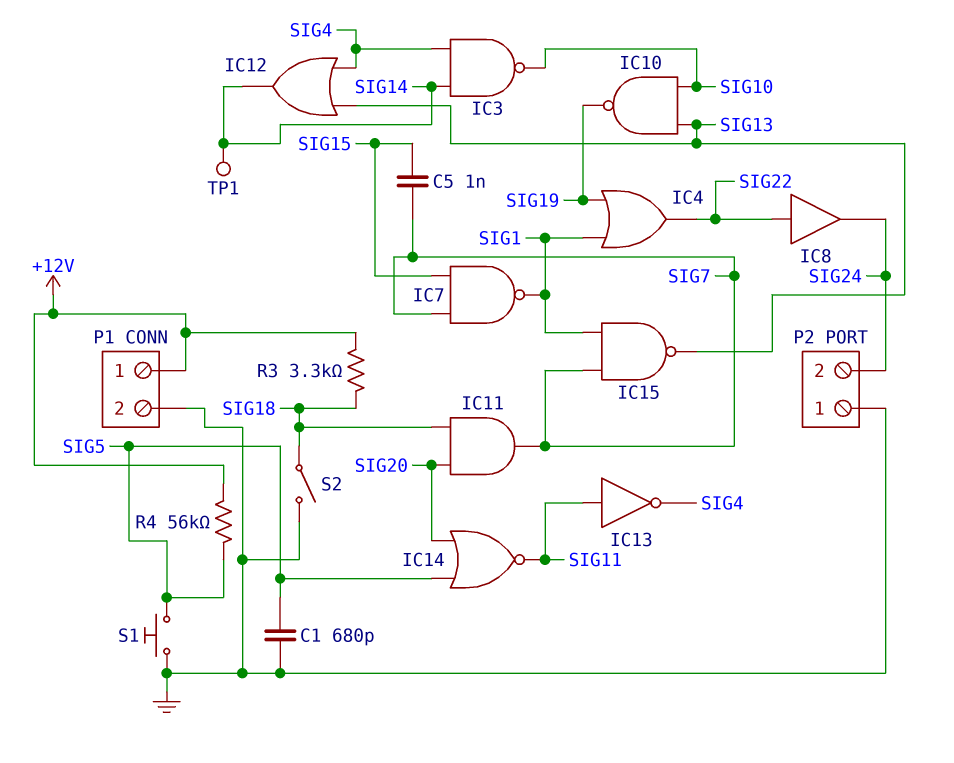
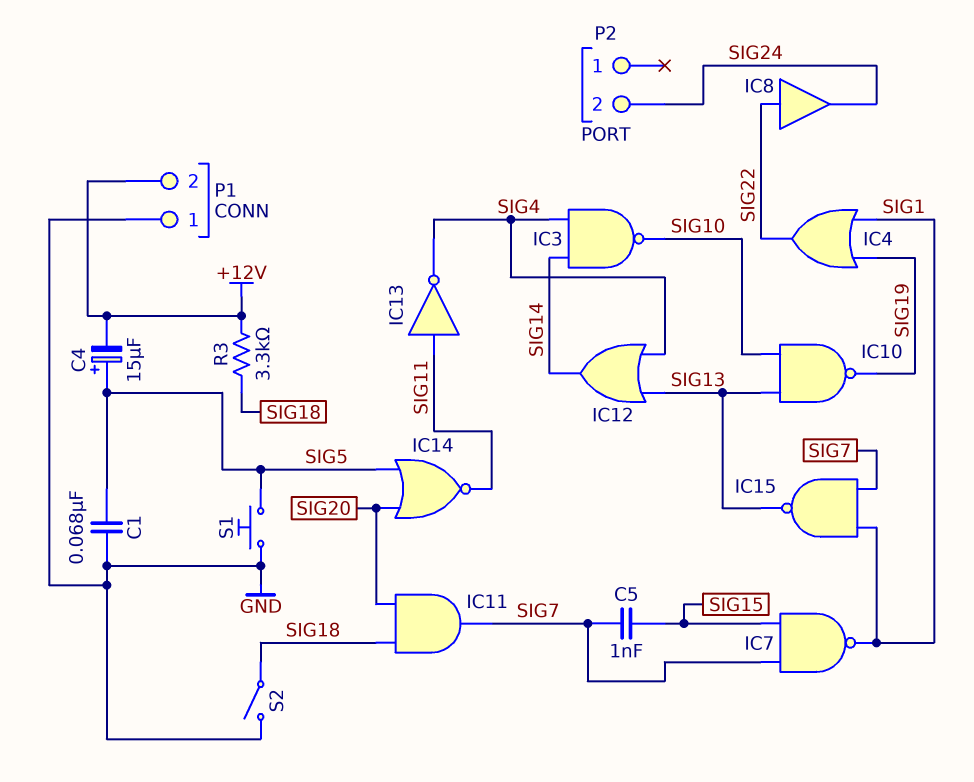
C1: 680pF (GND, SIG5) -> 68nF (GND, SIG5)
C4: none -> 15uF (plus SIG5, minus +12V)
P1 pin 1: +12V -> GND
P1 pin 2: GND -> +12V
P2 pin 1: GND -> none
R4: 56k (+12V, SIG5) -> none
TP1: test point (SIG14) -> none

